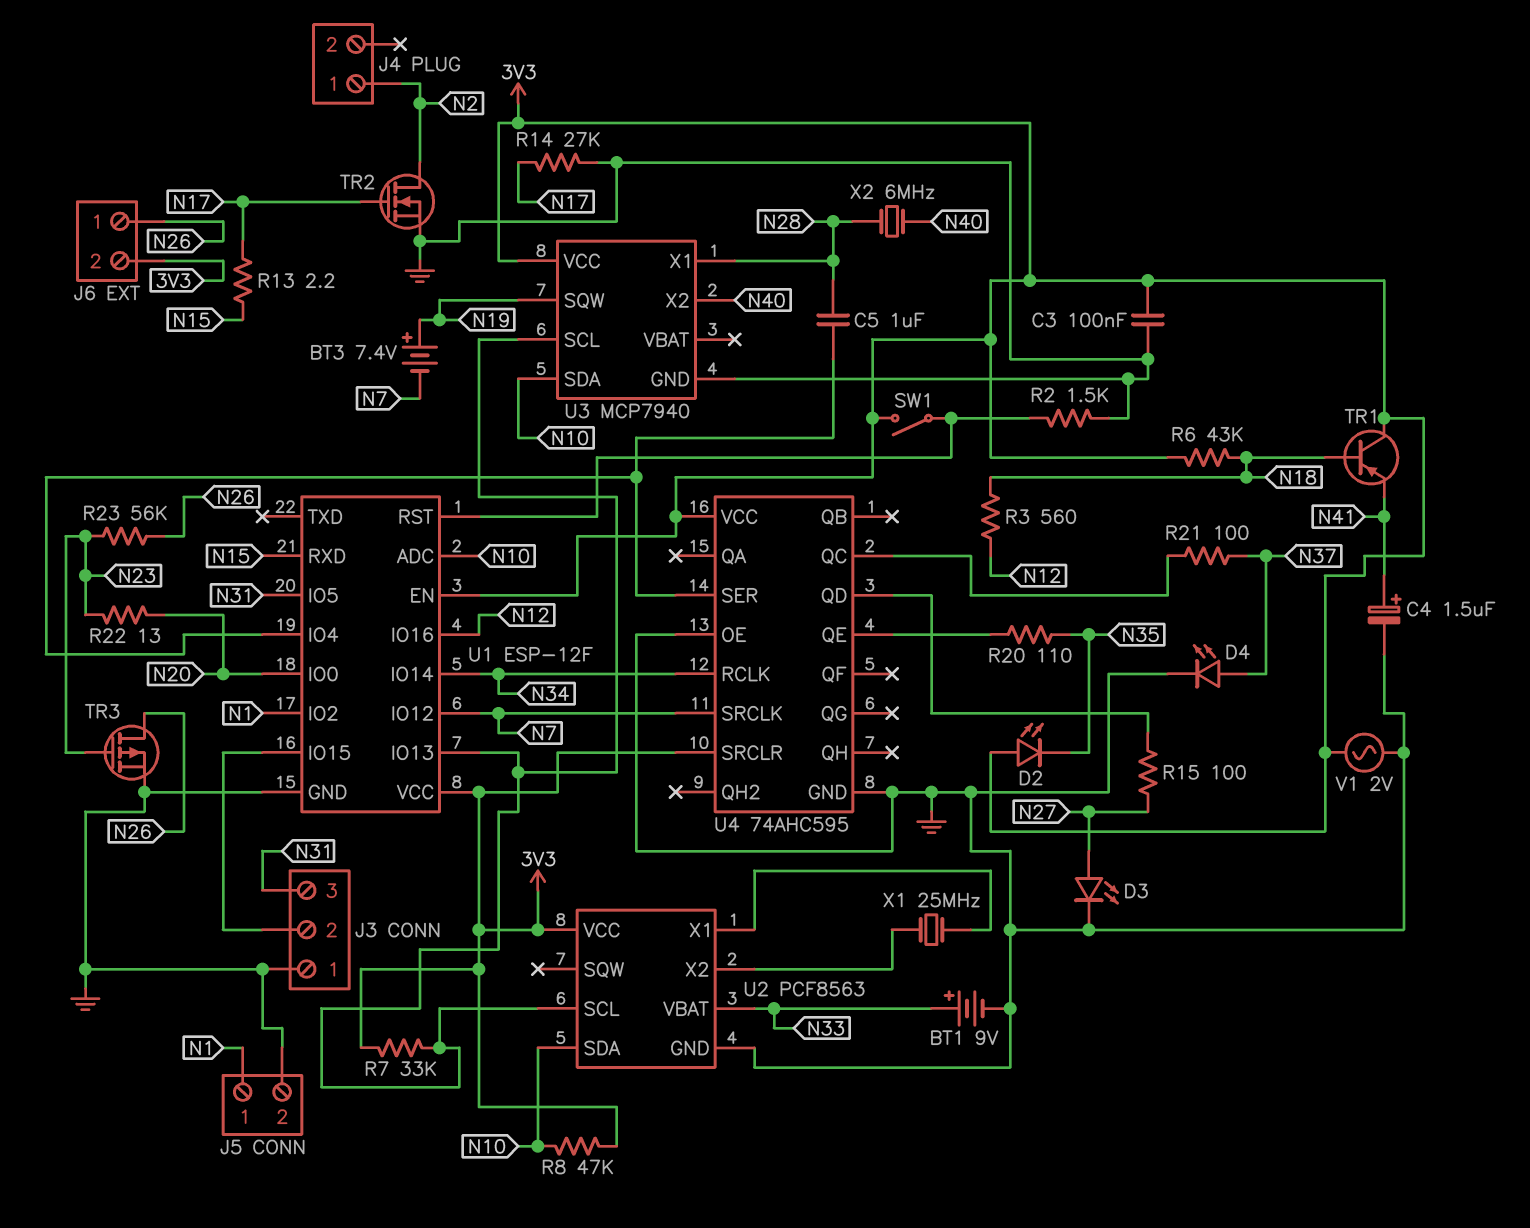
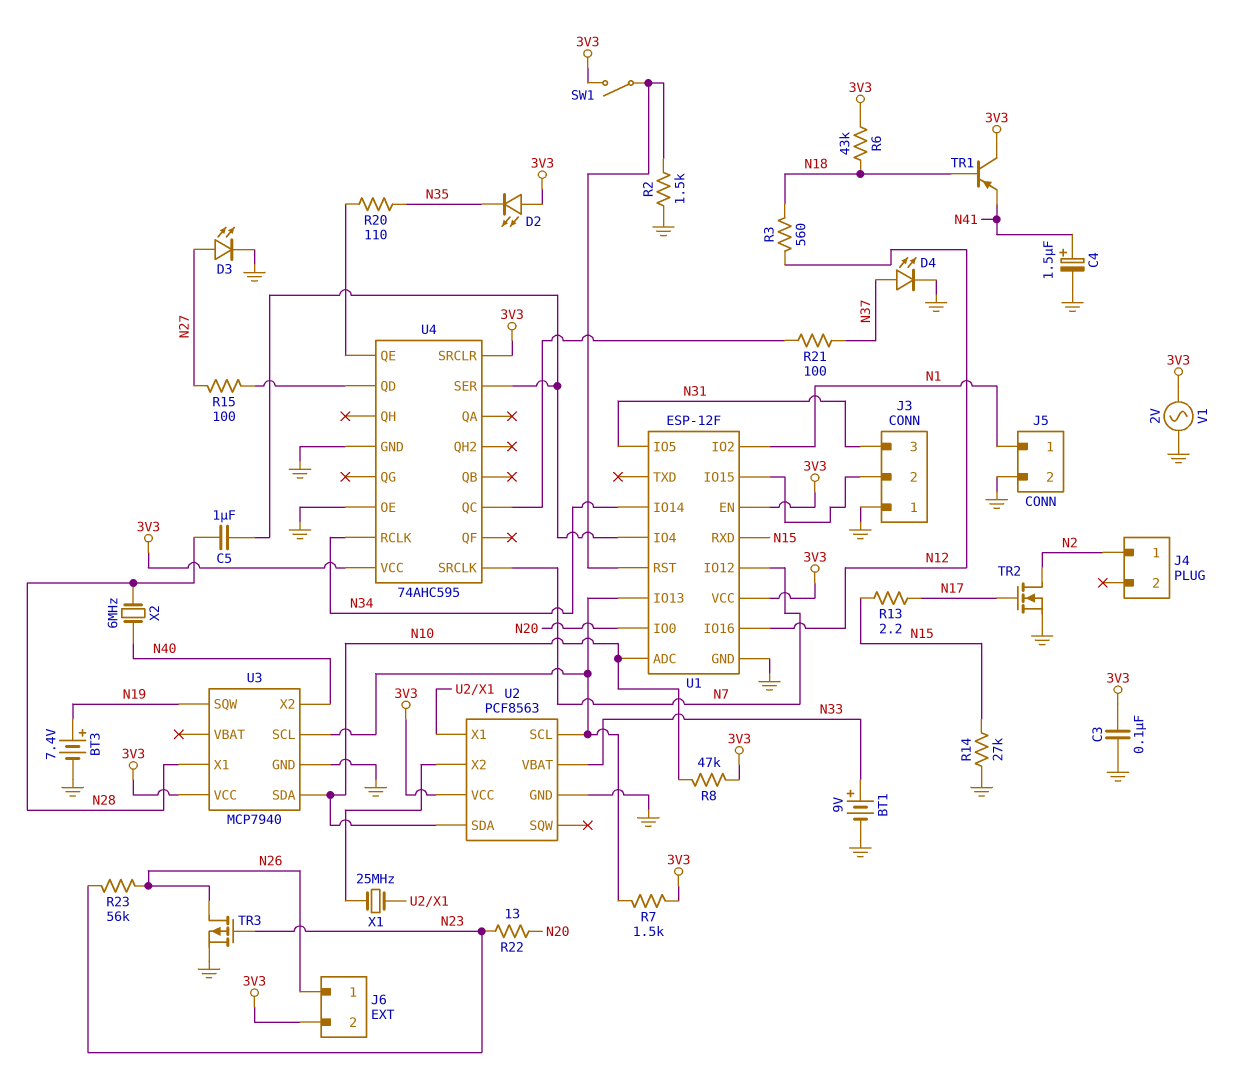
BT3: 7.4V (plus N19, minus N7) -> 7.4V (plus N19, minus GND)
R7: 33k (3V3, U1/IO13) -> 1.5k (3V3, U1/IO13)
R14: 27k (GND, N17) -> 27k (GND, N15)

